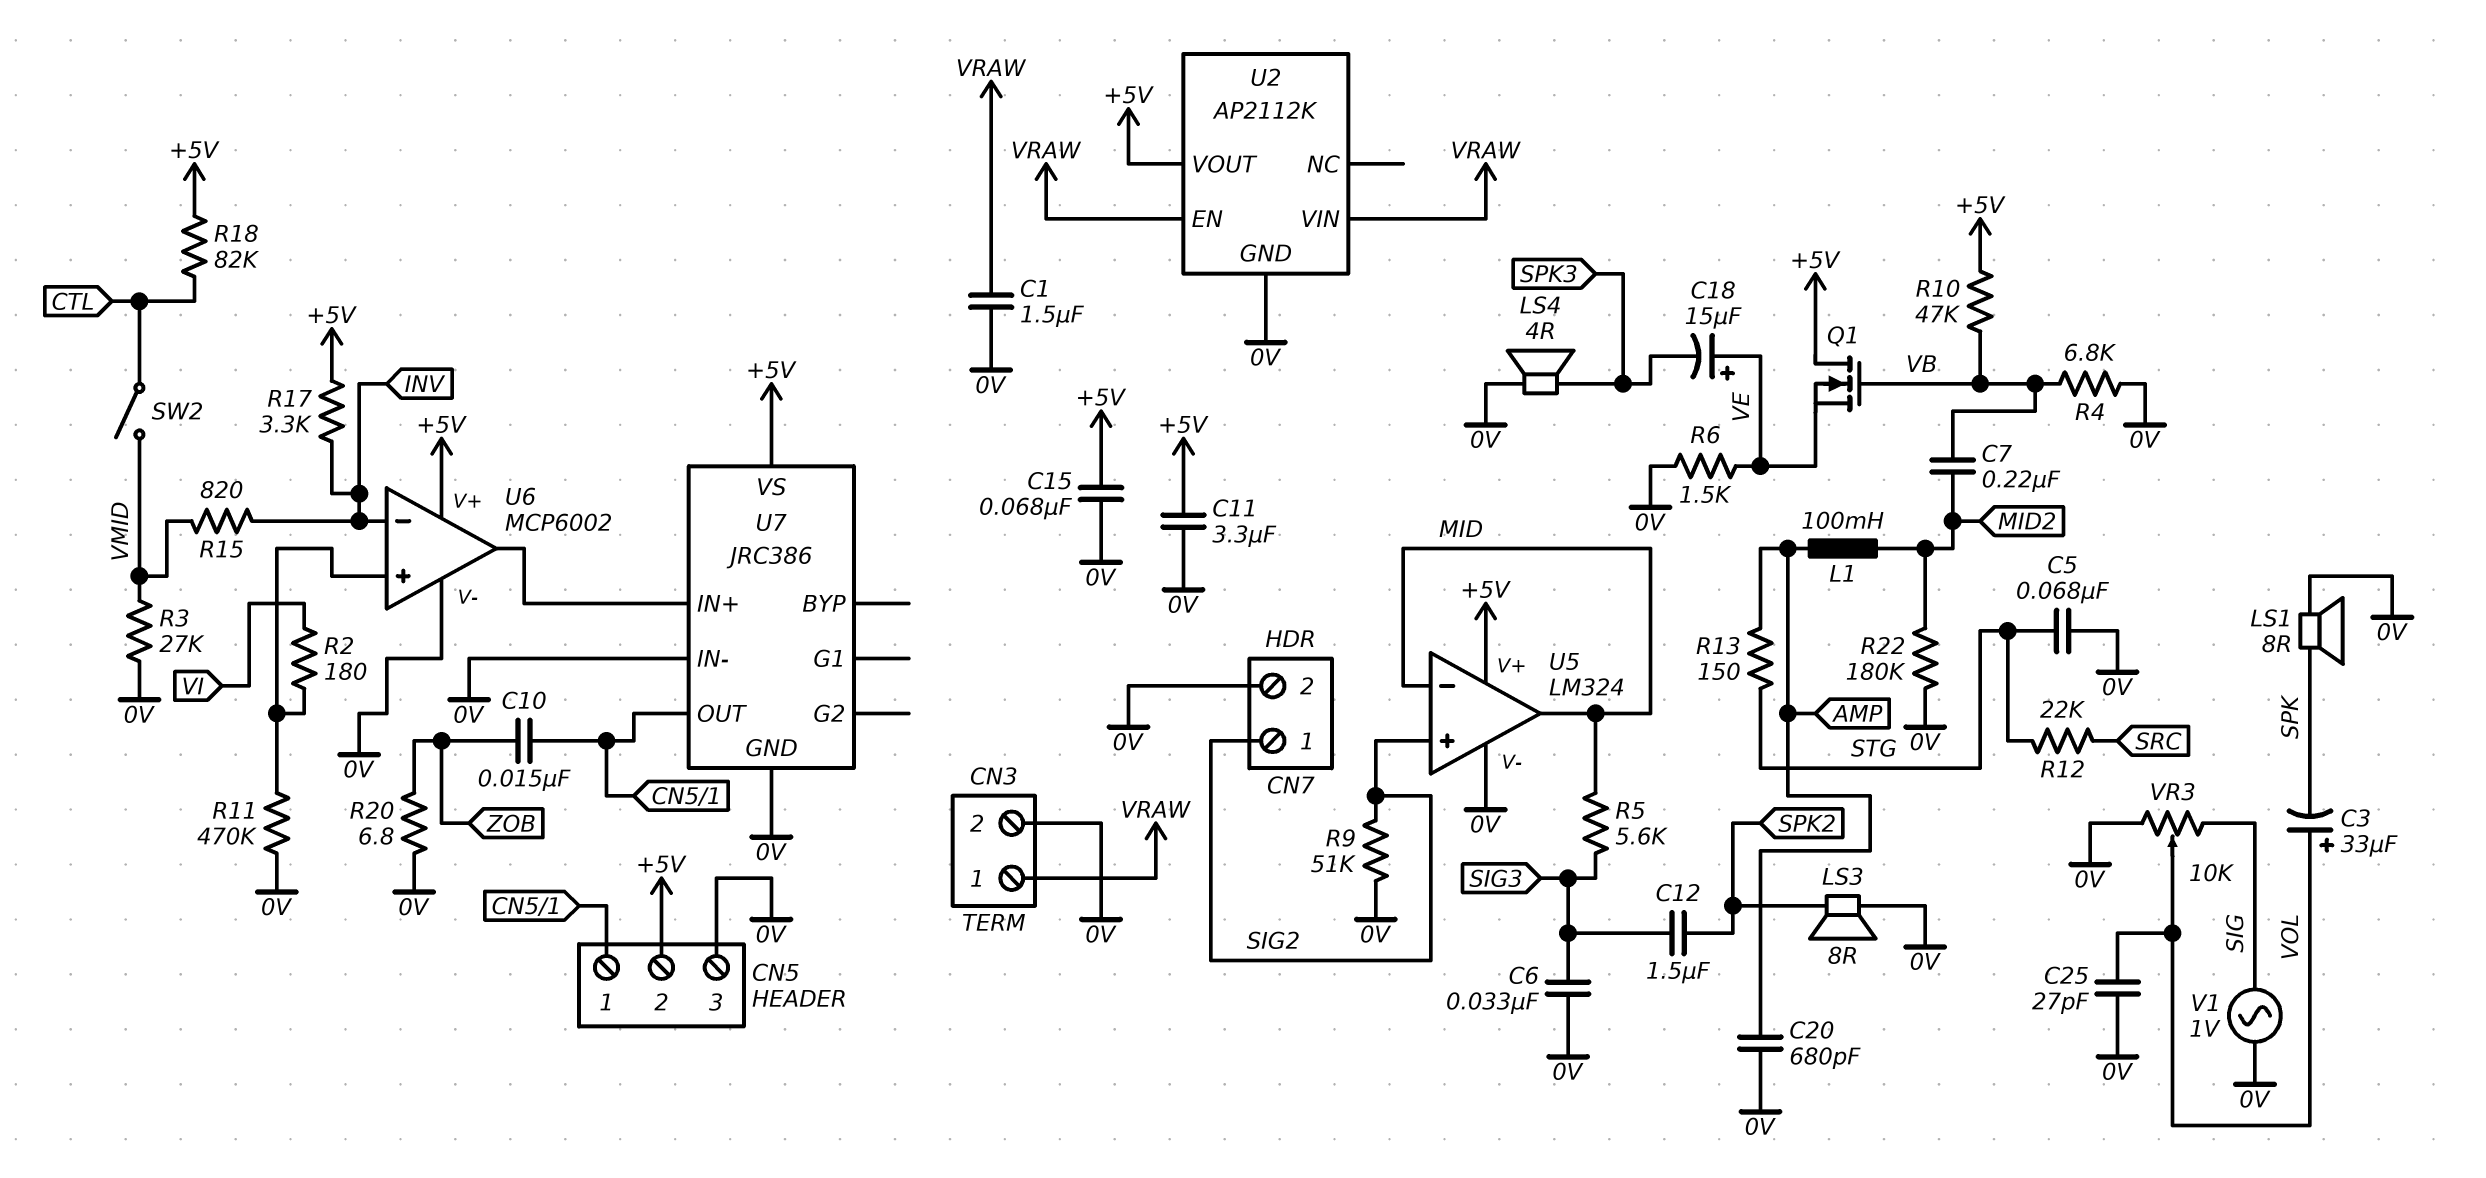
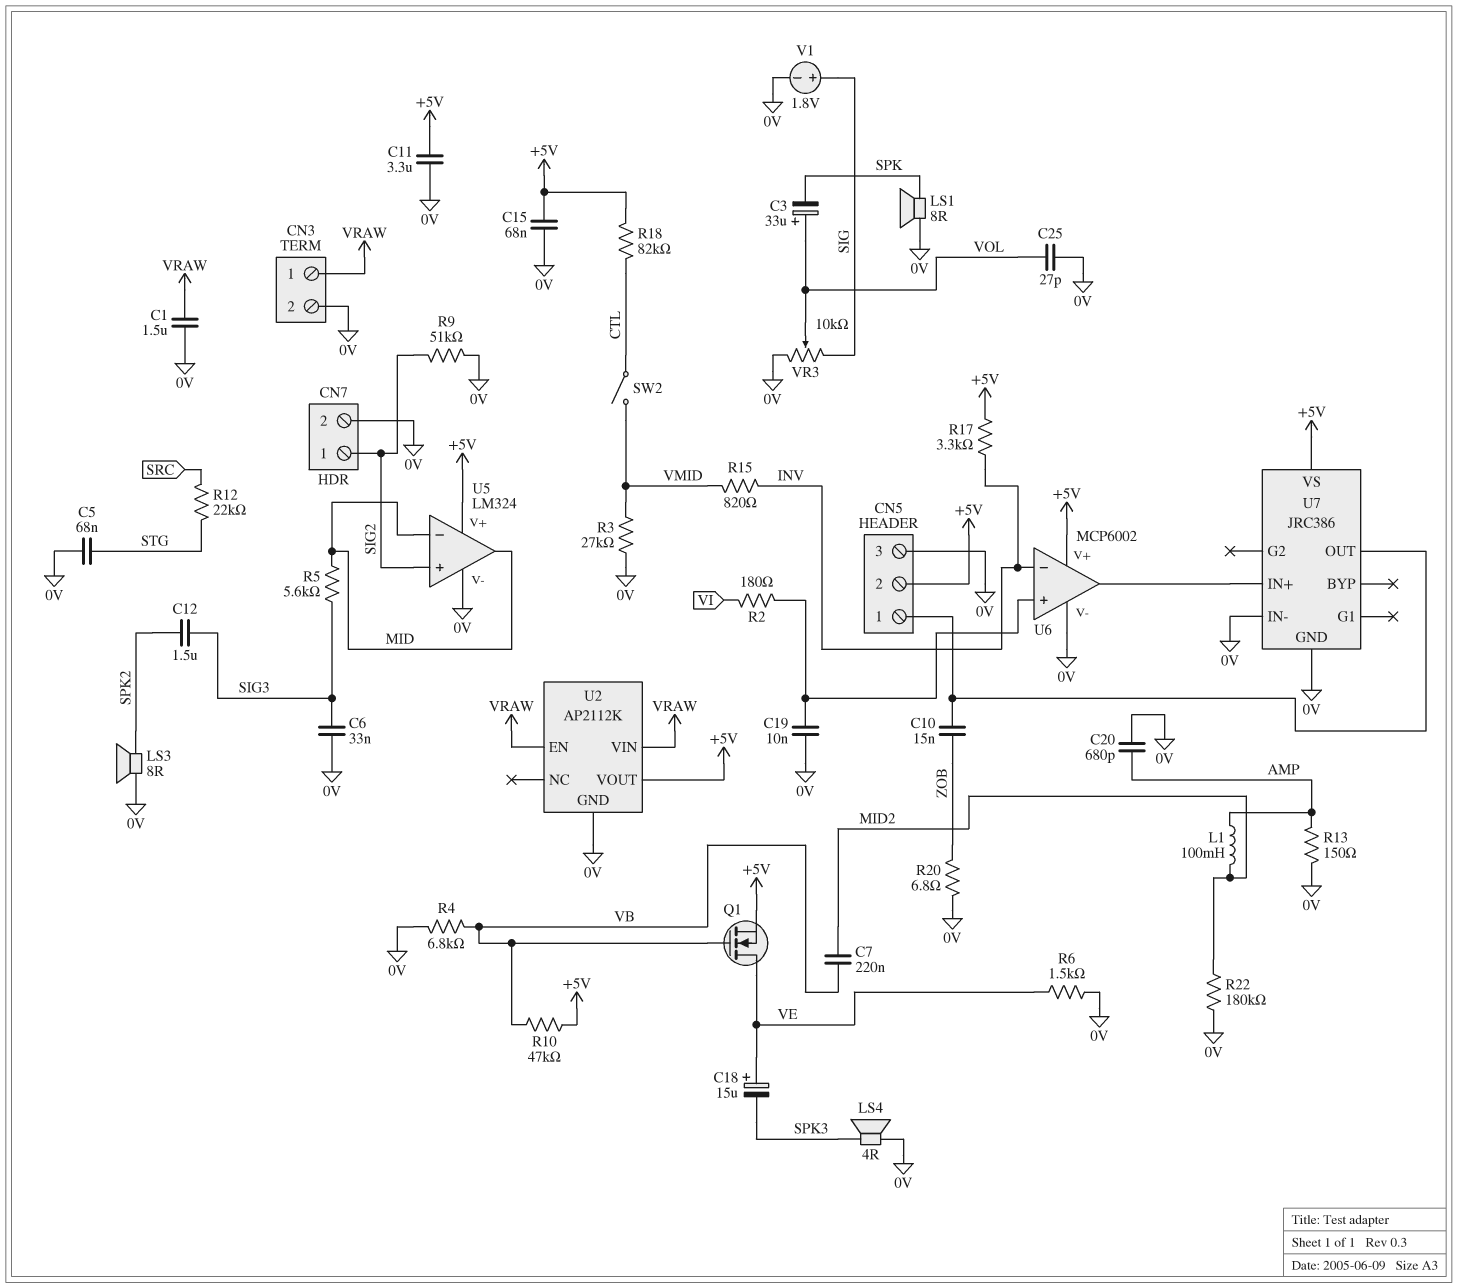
C19: none -> 10nF (0V, U6/in+)
Q1: NMOS (G VB, D +5V, S VE) -> NMOS (G VB, D VE, S +5V)
R11: 470k (0V, U6/in+) -> none
R13: 150 (AMP, STG) -> 150 (0V, AMP)
V1: AC 1V (0V, SIG) -> 1.8V (plus SIG, minus 0V)

